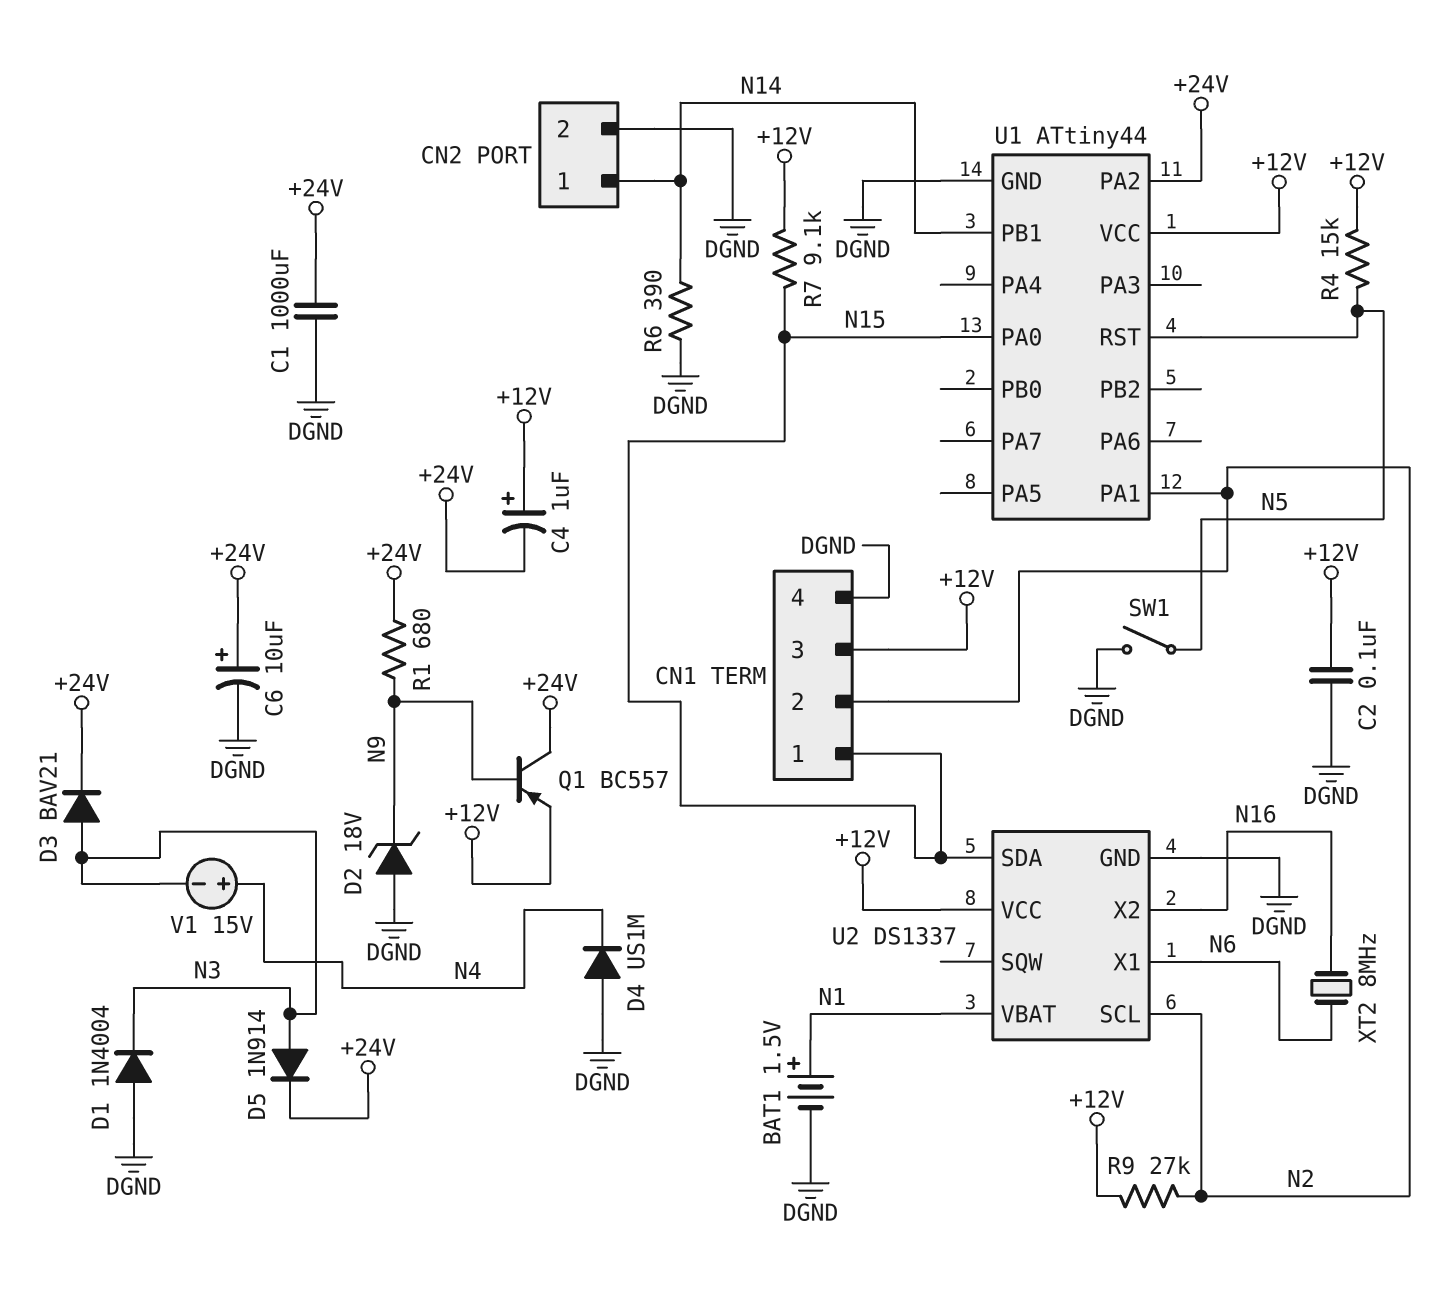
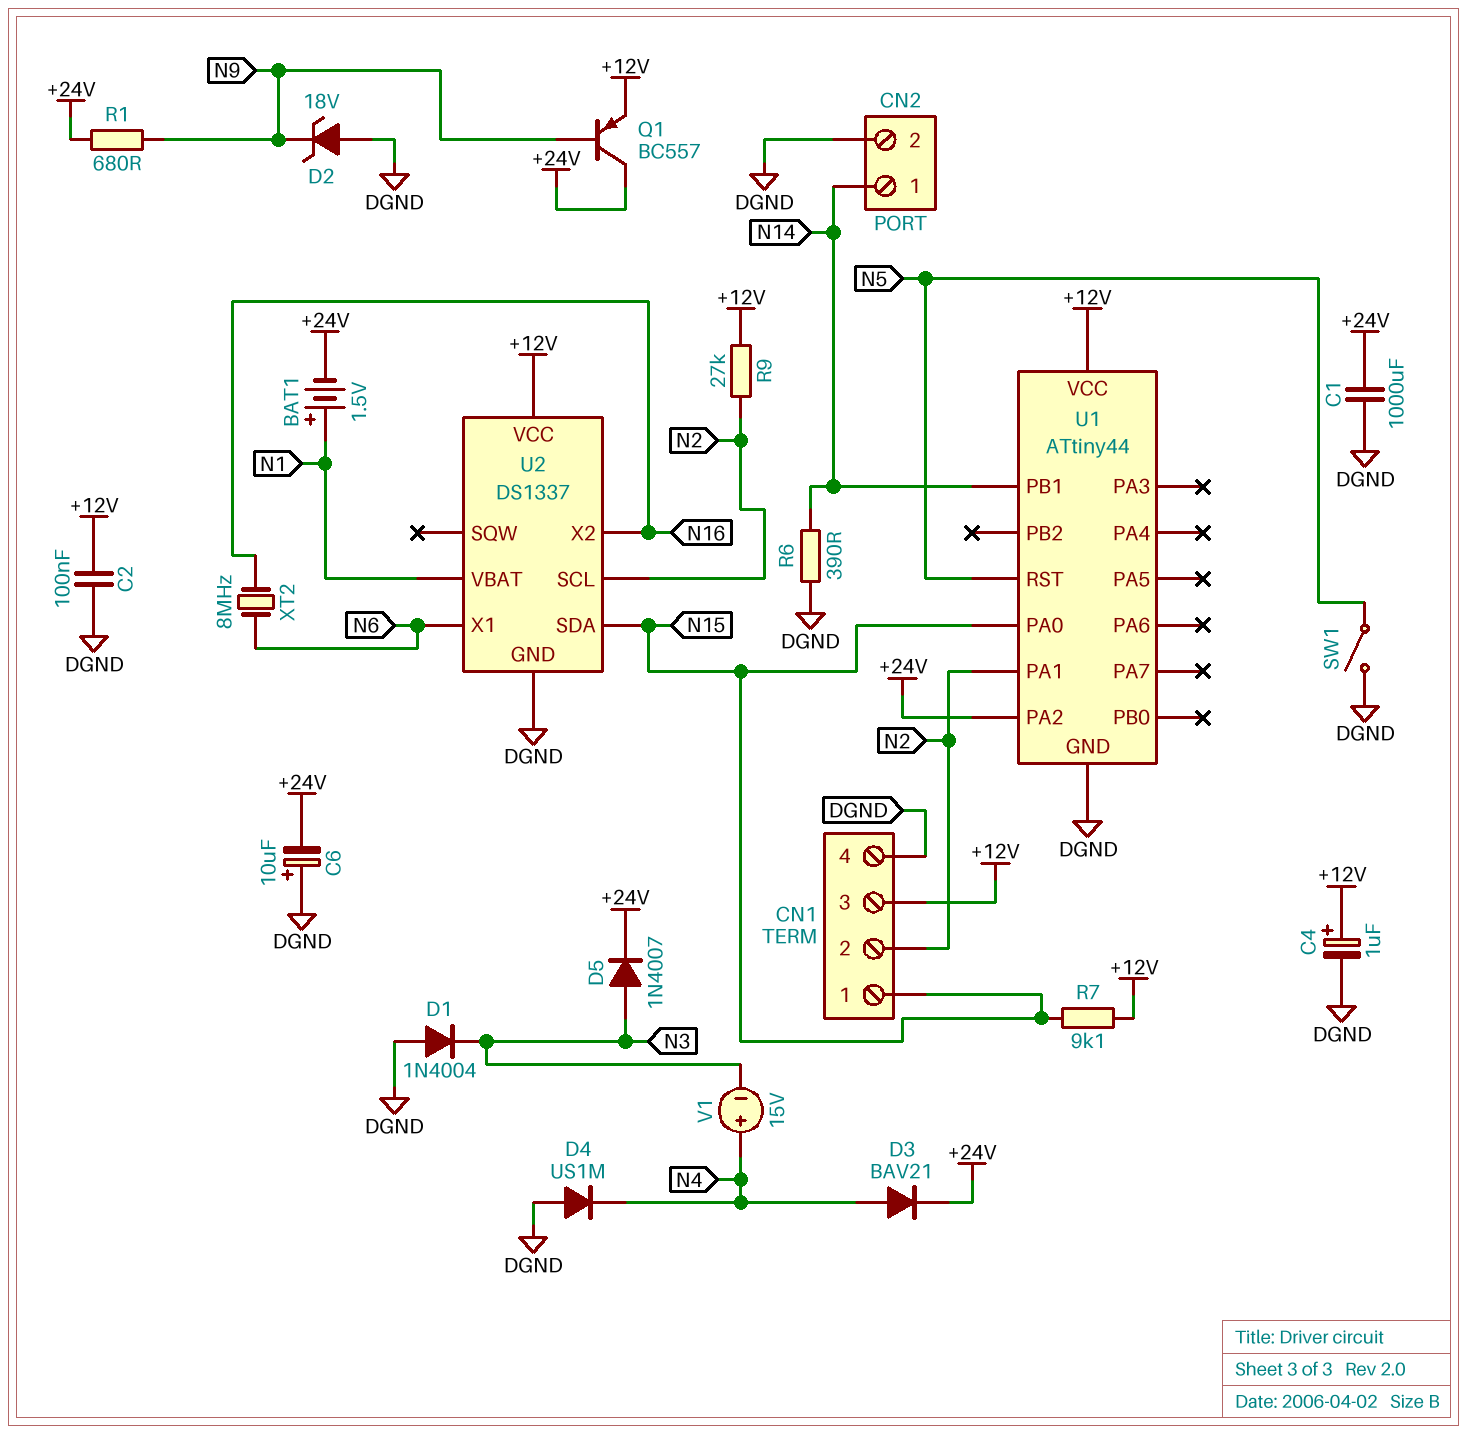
BAT1: 1.5V (plus N1, minus DGND) -> 1.5V (plus N1, minus +24V)
C4: 1uF (plus +12V, minus +24V) -> 1uF (plus +12V, minus DGND)
C6: 10uF (plus +24V, minus DGND) -> 10uF (plus DGND, minus +24V)
D3: diode BAV21 (A N3, K +24V) -> diode BAV21 (A N4, K +24V)
D5: diode 1N914 (A N3, K +24V) -> diode 1N4007 (A N3, K +24V)
R4: 15k (+12V, N5) -> none

